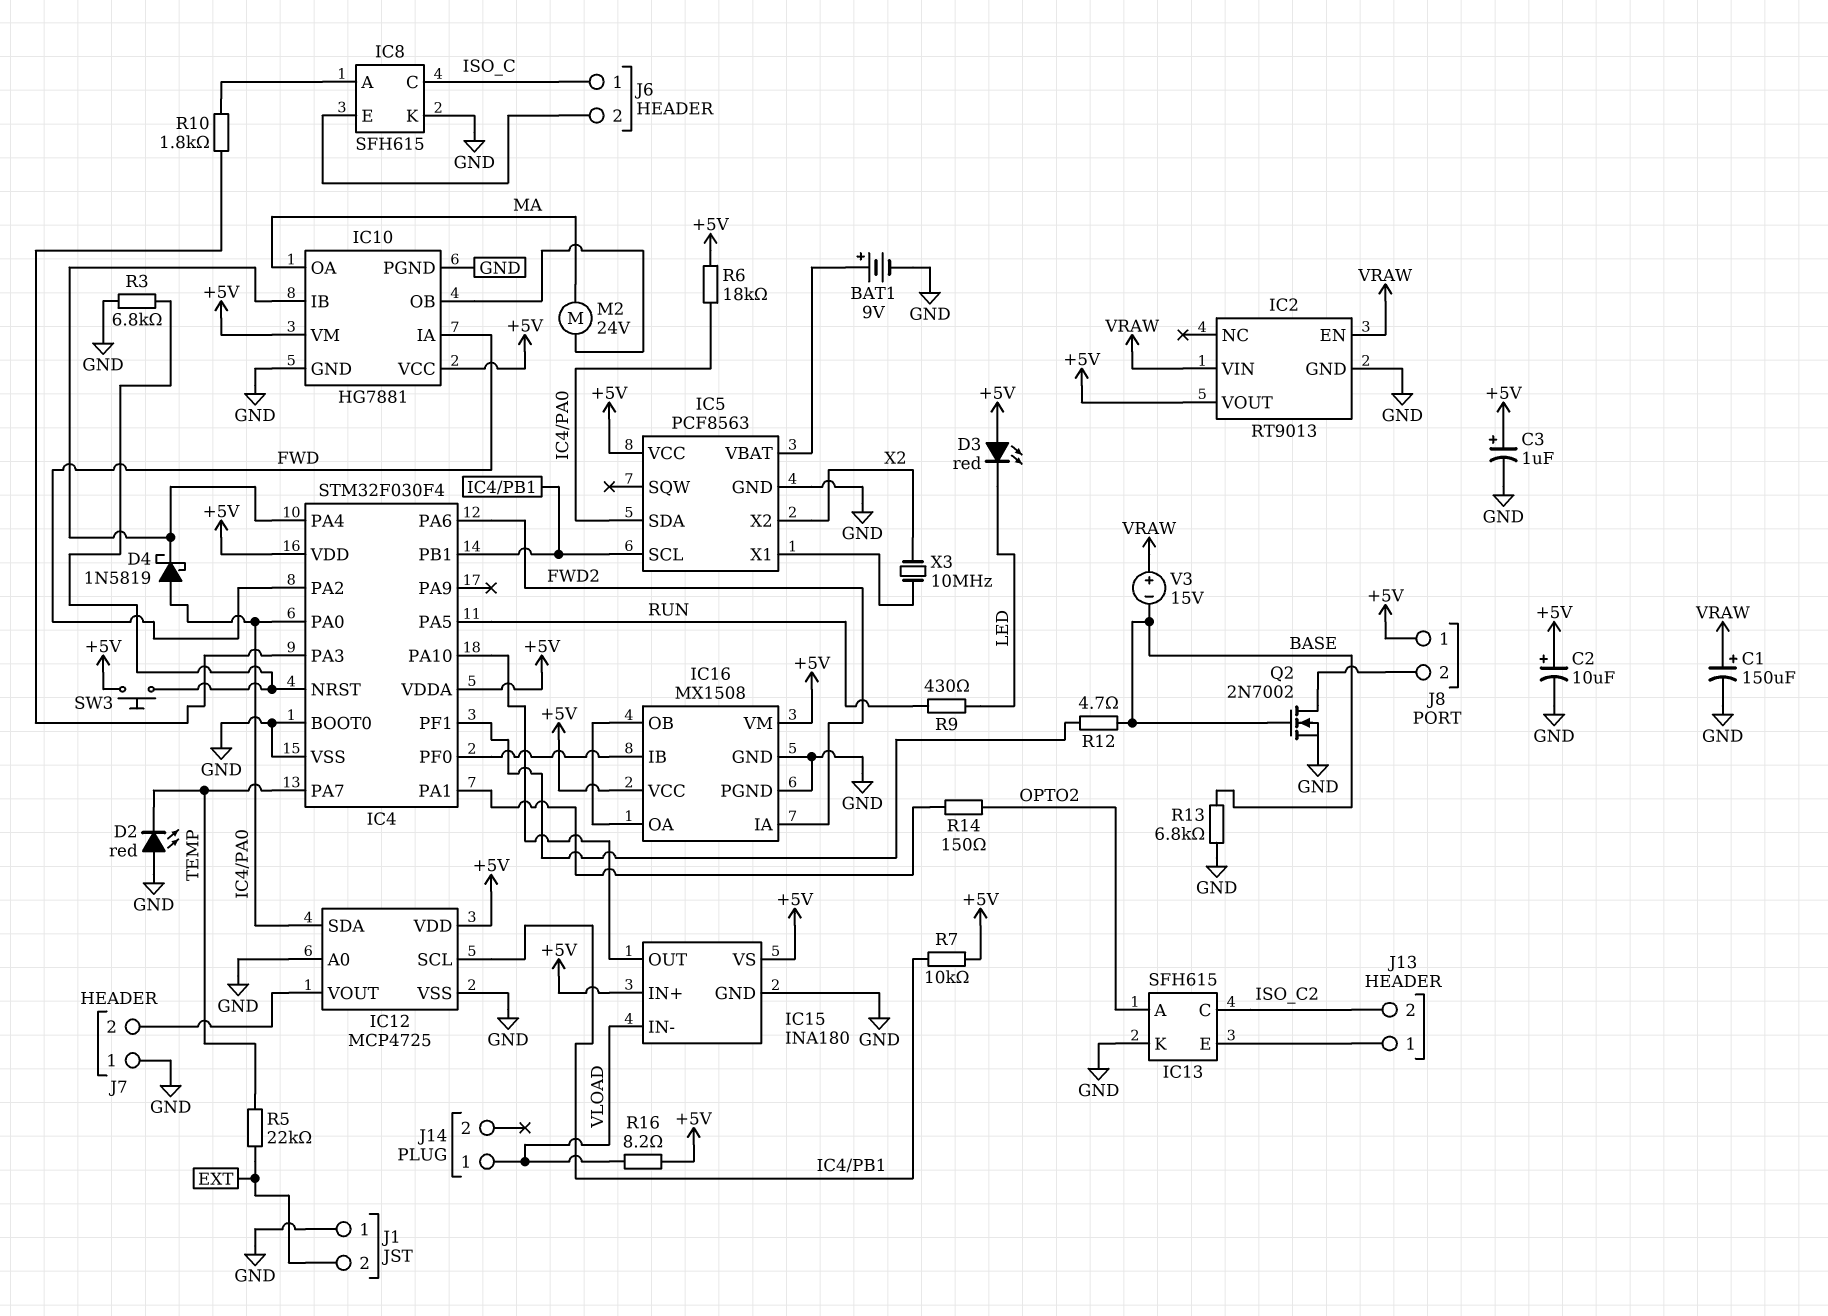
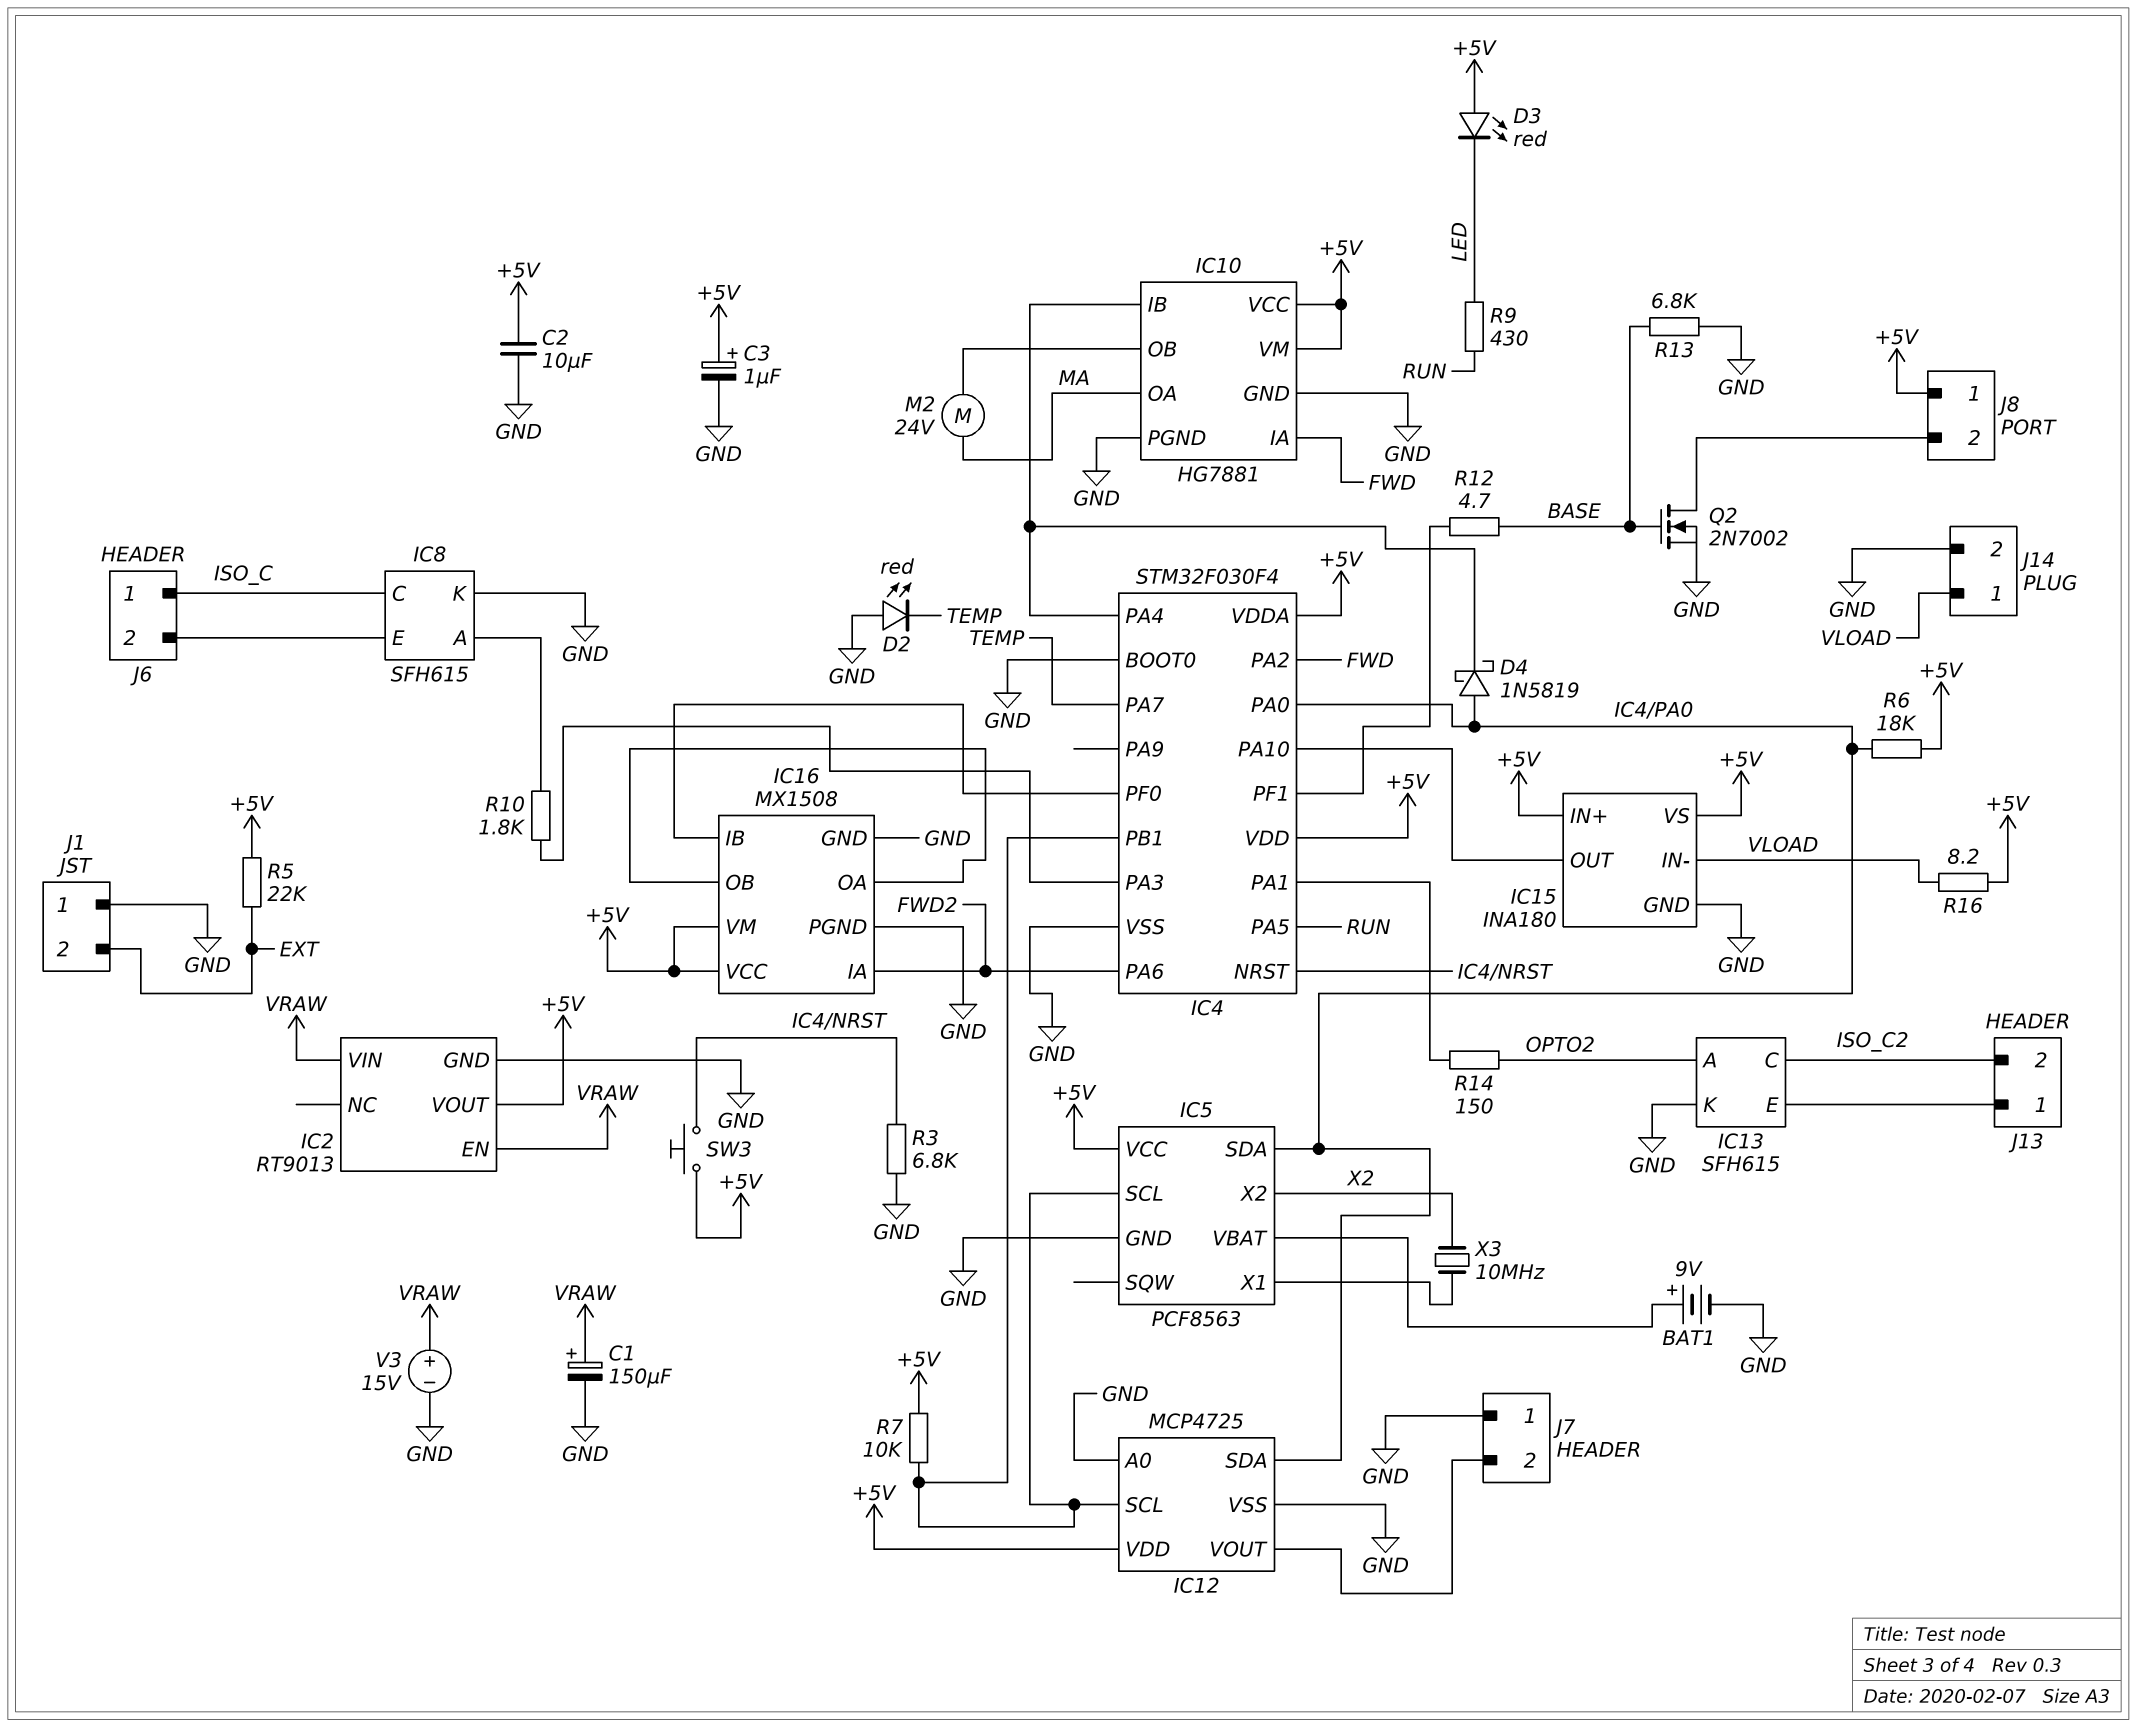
C2: 10uF (plus +5V, minus GND) -> 10uF (+5V, GND)
J14 pin 2: none -> GND
R5: 22k (EXT, TEMP) -> 22k (+5V, EXT)
V3: 15V (plus VRAW, minus BASE) -> 15V (plus VRAW, minus GND)

